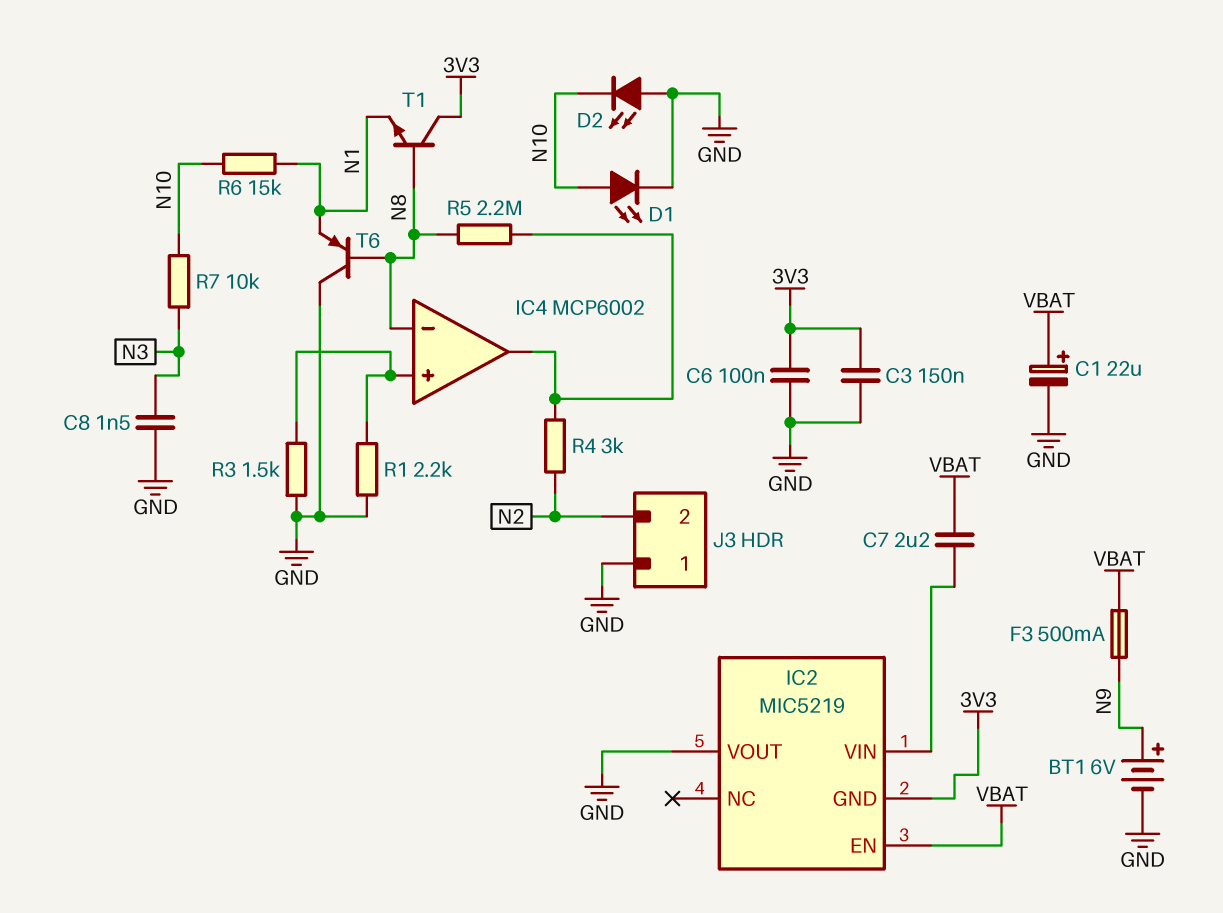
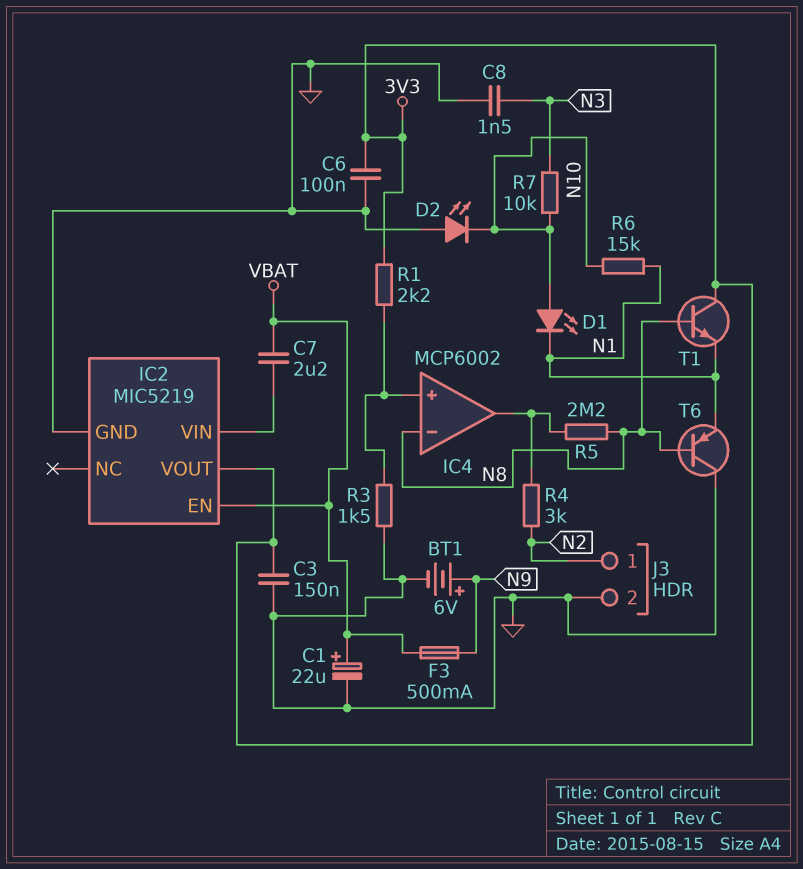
D1: LED (A N10, K GND) -> LED (A N10, K N1)
IC2 pin GND: 3V3 -> GND
IC2 pin VOUT: GND -> 3V3
J3 pin 1: GND -> N2
J3 pin 2: N2 -> GND
R1: 2.2k (GND, IC4/in+) -> 2.2k (3V3, IC4/in+)

